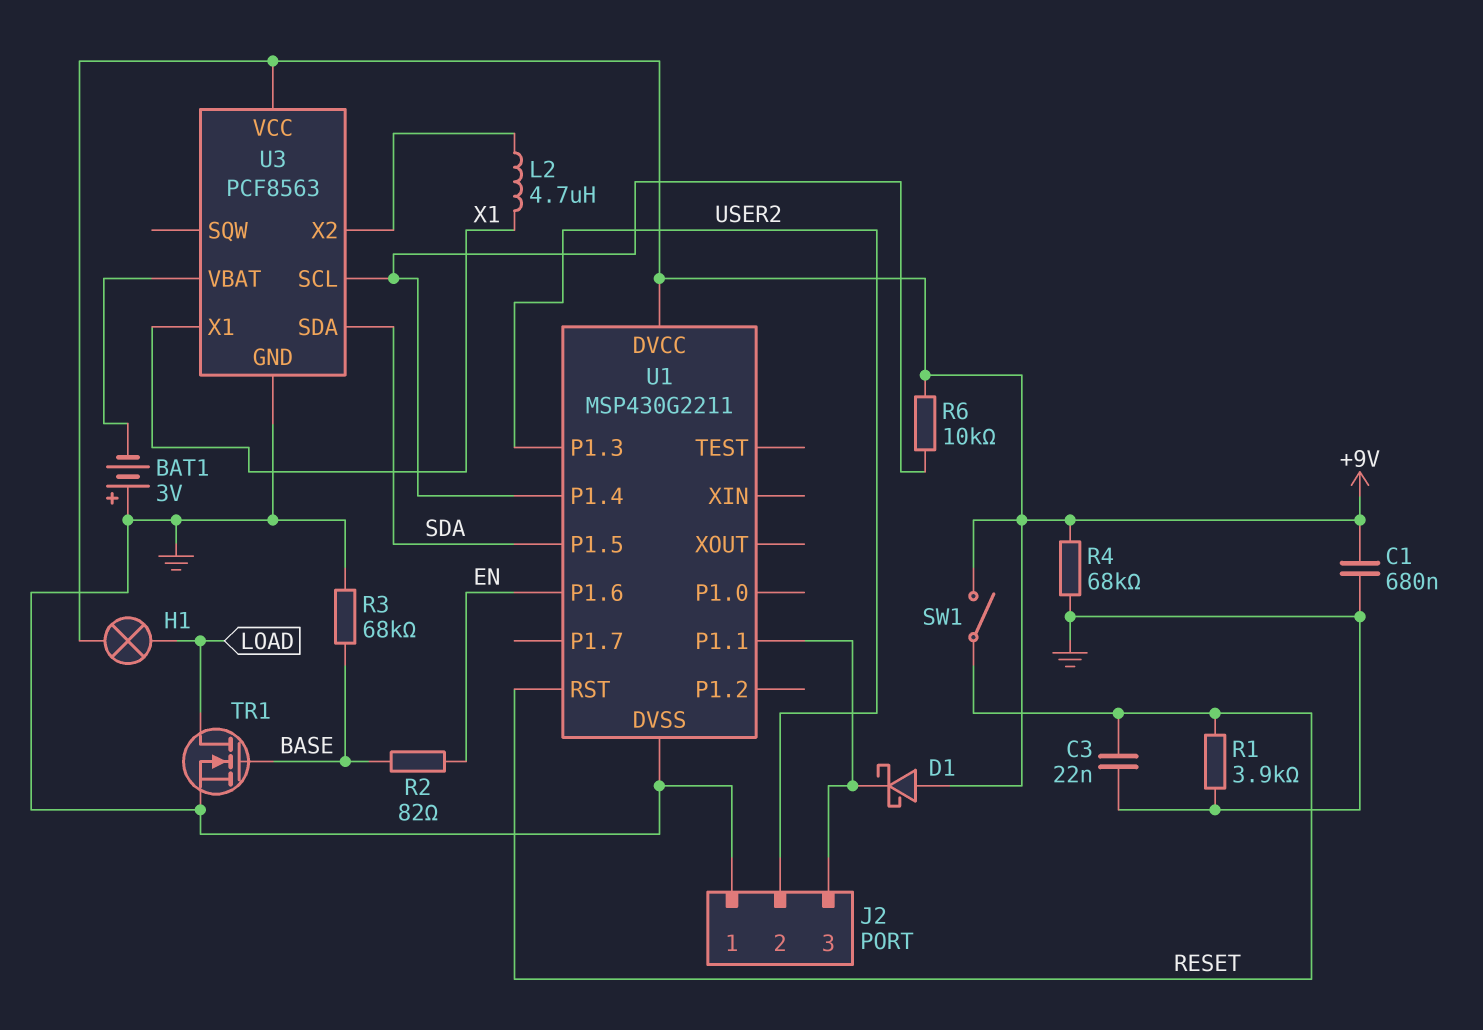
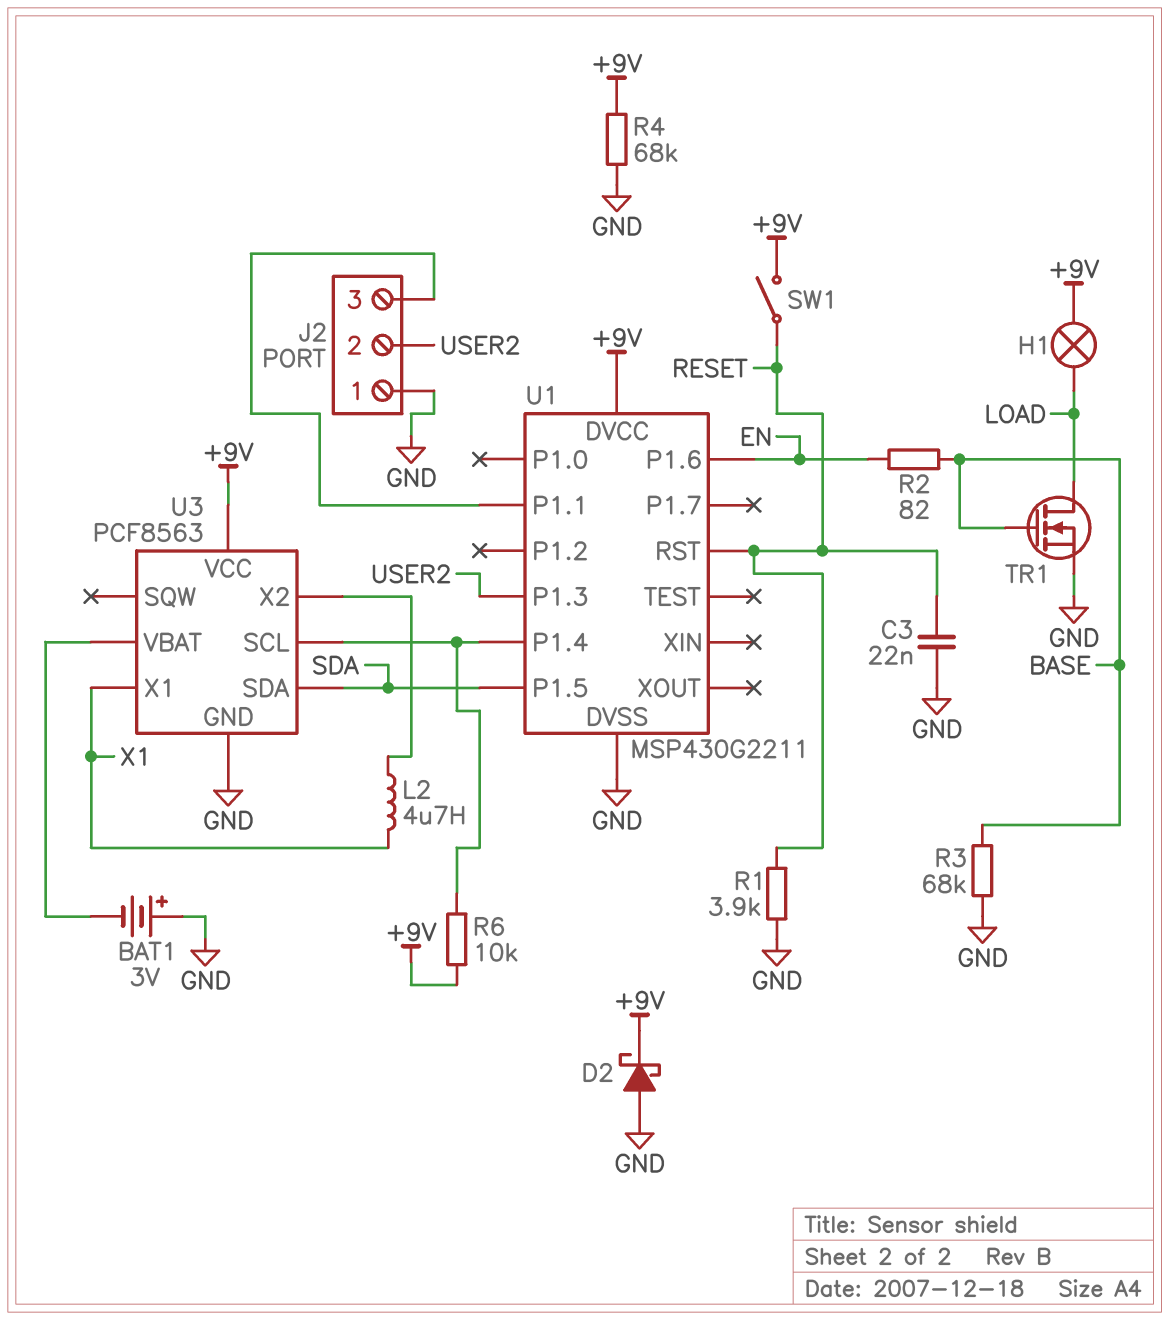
C1: 680nF (+9V, GND) -> none
D1: schottky (A +9V, K J2/3) -> none
D2: none -> schottky (A GND, K +9V)

